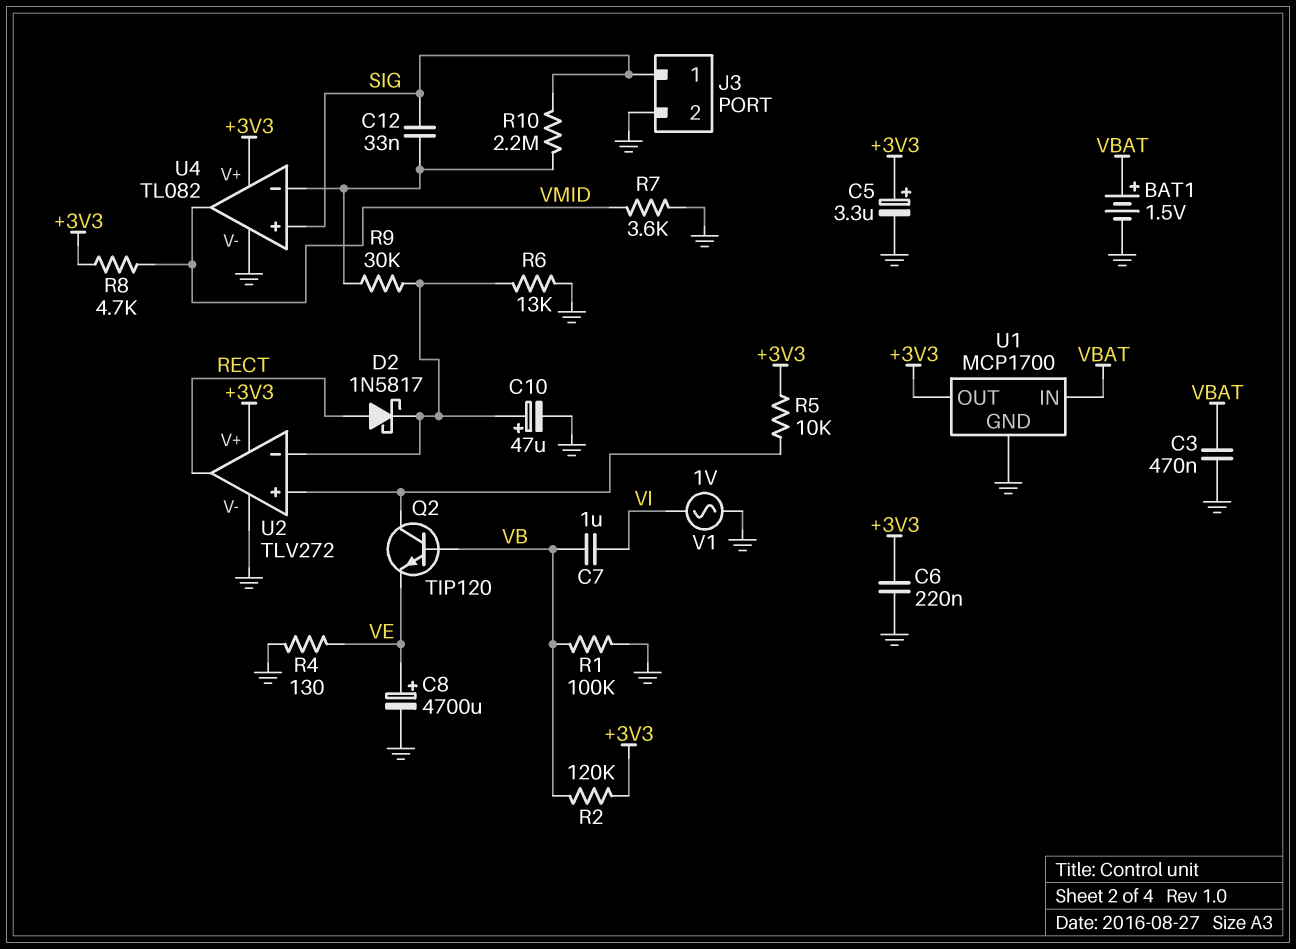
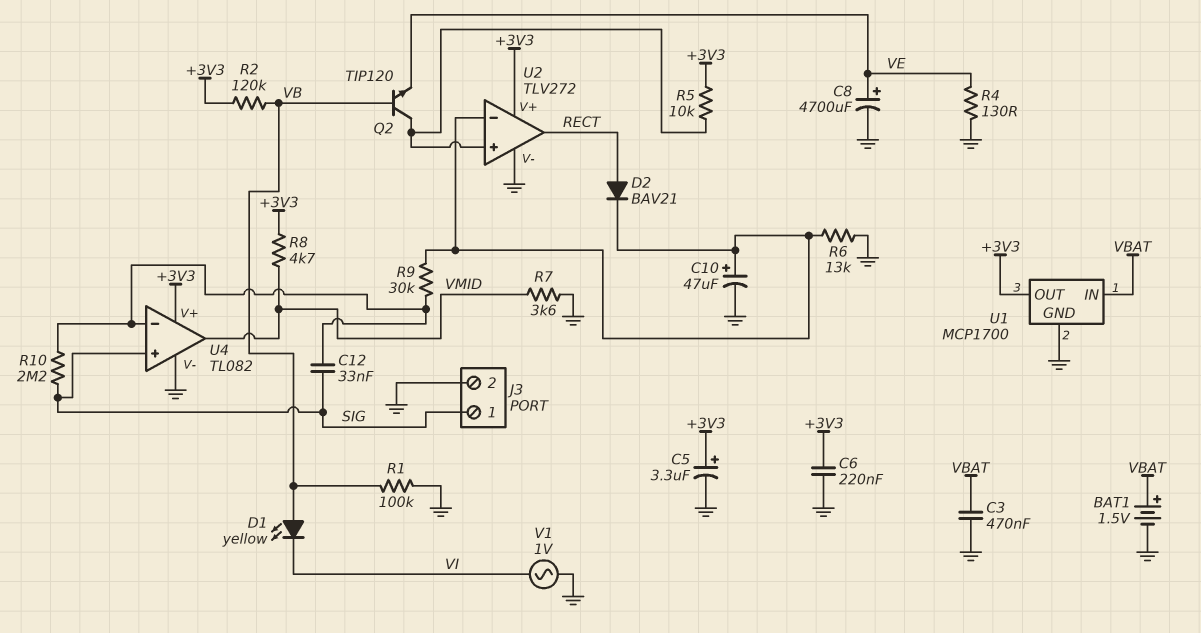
C7: 1uF (VB, VI) -> none
D1: none -> LED yellow (A VB, K VI)
D2: schottky 1N5817 (A RECT, K U2/in-) -> diode BAV21 (A RECT, K U2/in-)

